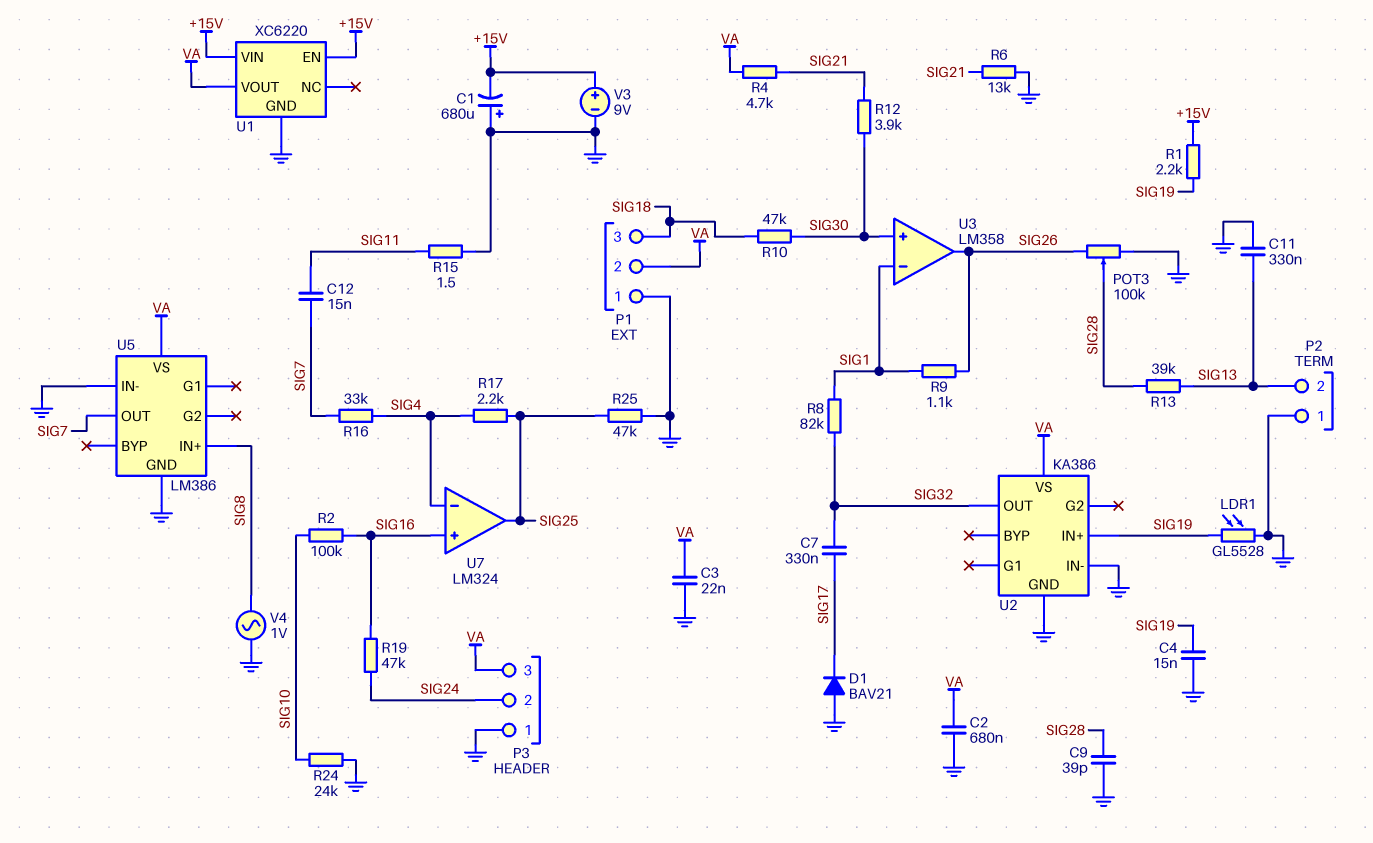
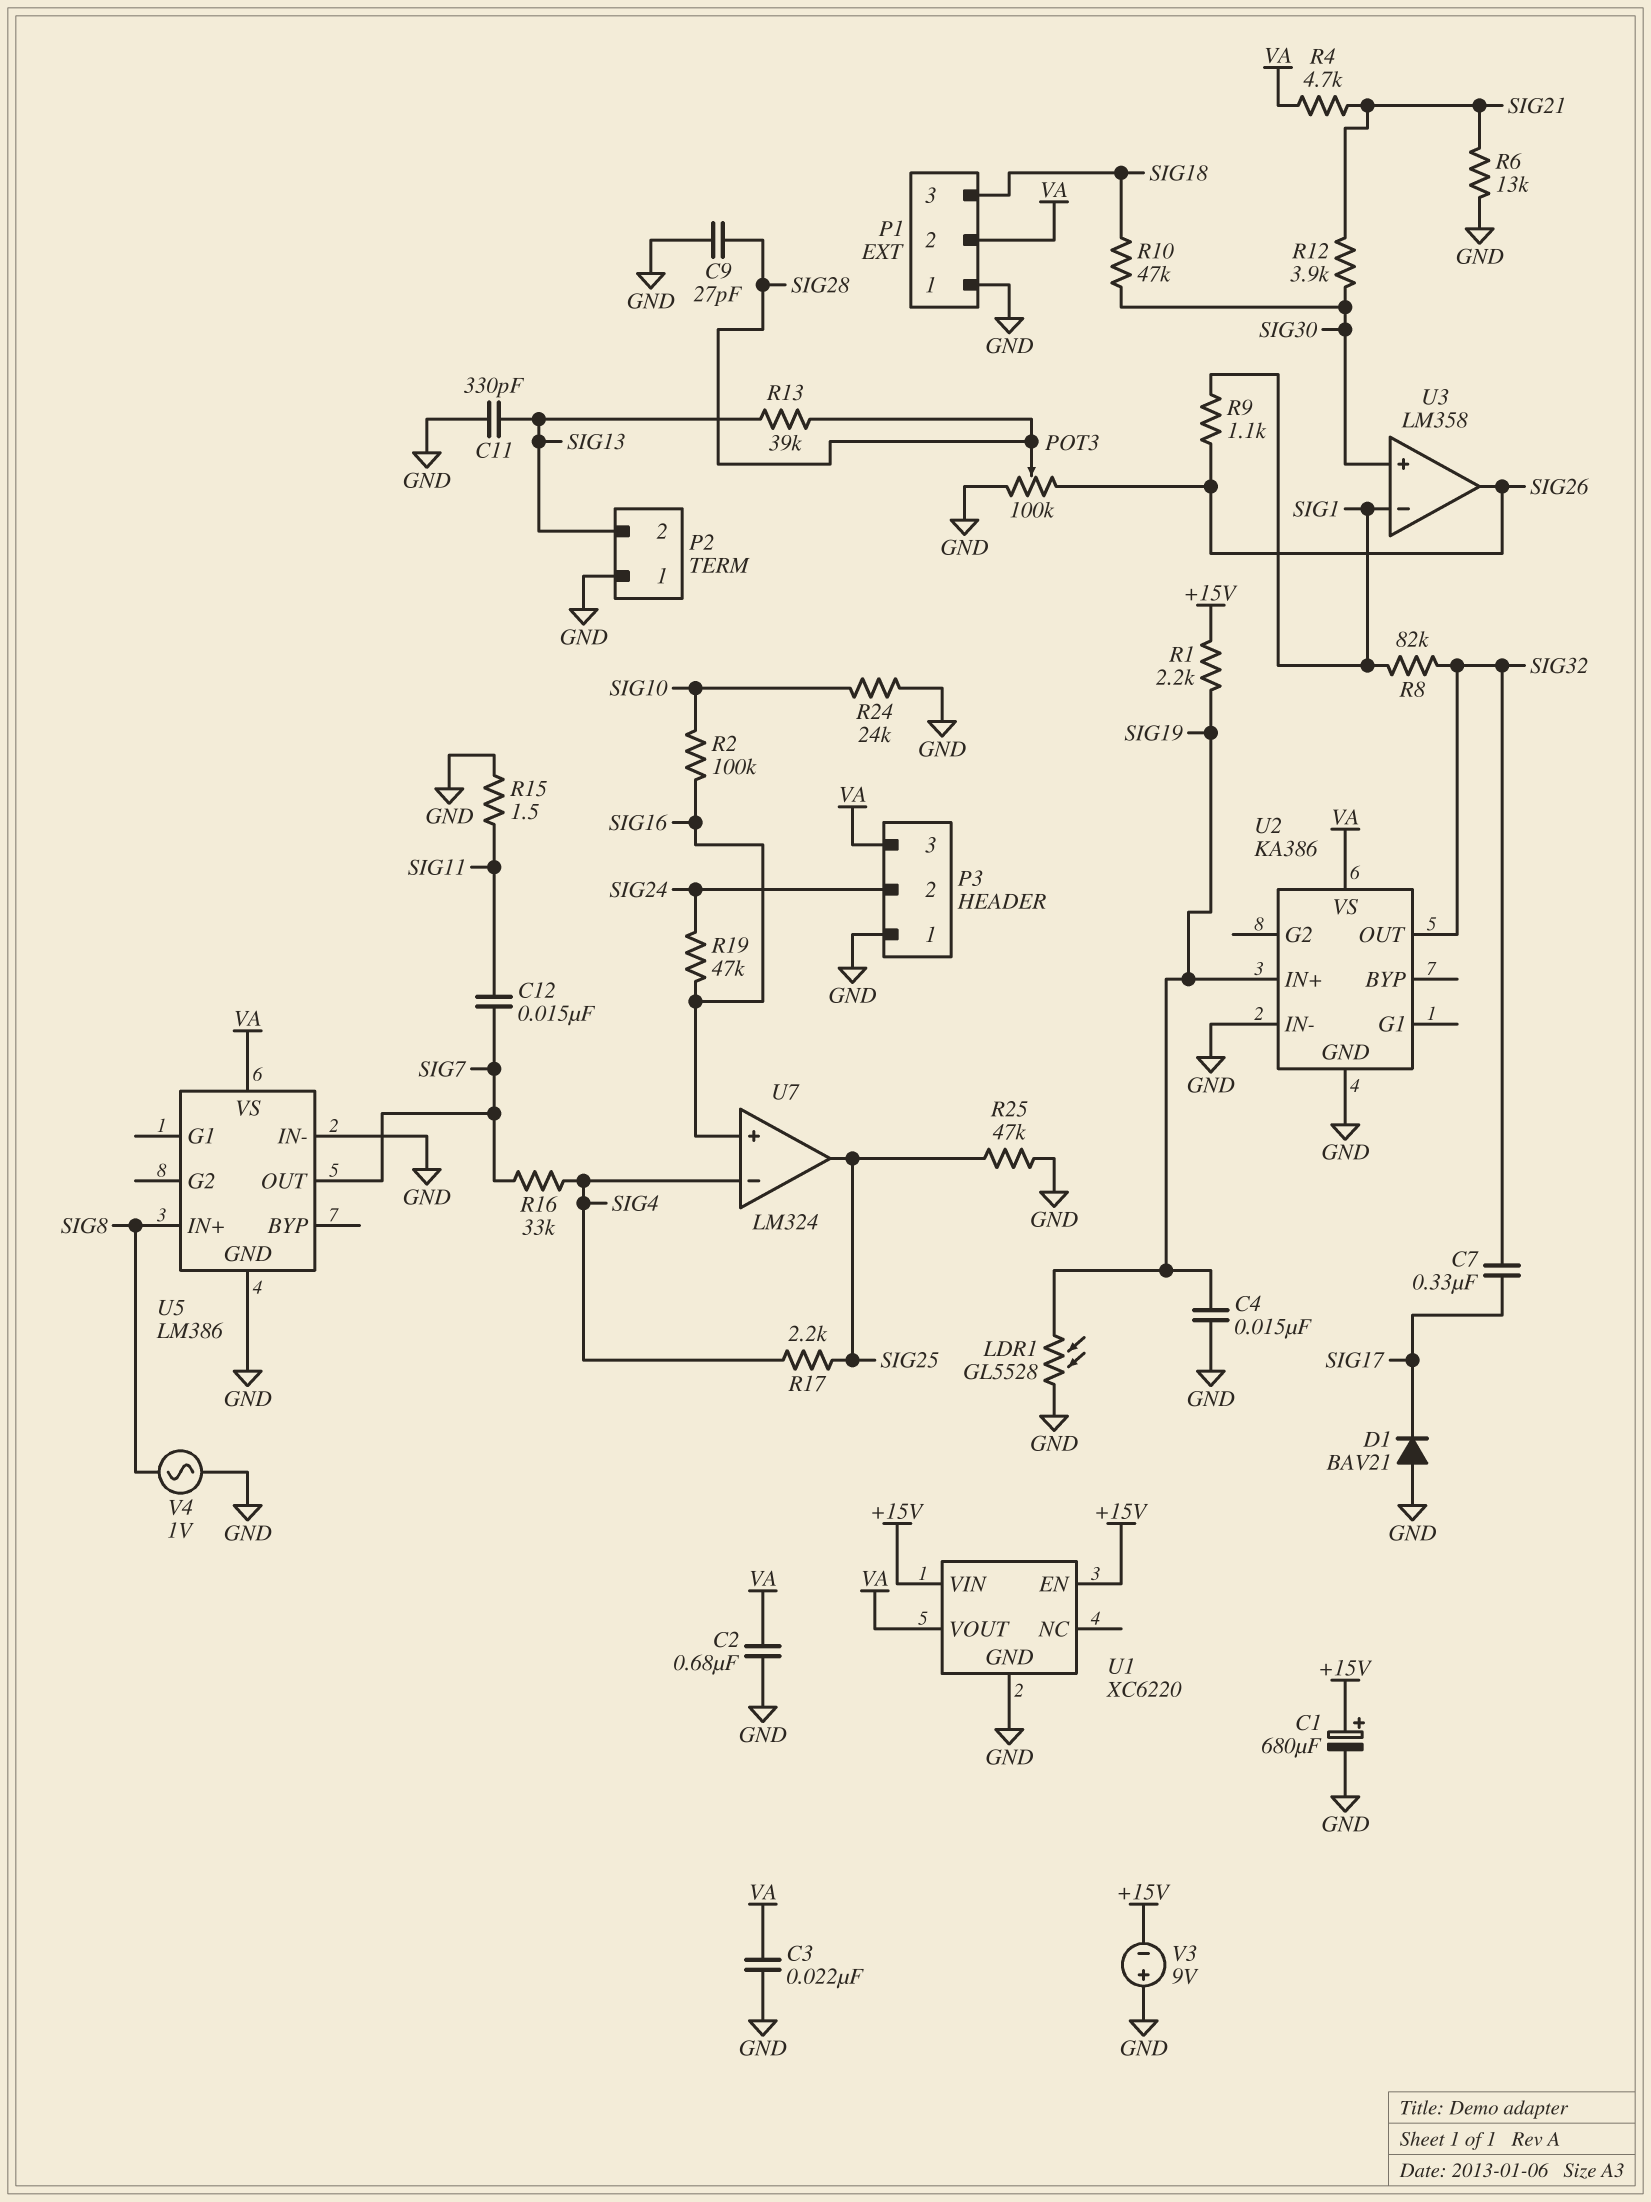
C1: 680uF (plus GND, minus +15V) -> 680uF (plus +15V, minus GND)
C9: 39pF (GND, SIG28) -> 27pF (GND, SIG28)
C11: 330nF (GND, SIG13) -> 330pF (GND, SIG13)
V3: 9V (plus +15V, minus GND) -> 9V (plus GND, minus +15V)

